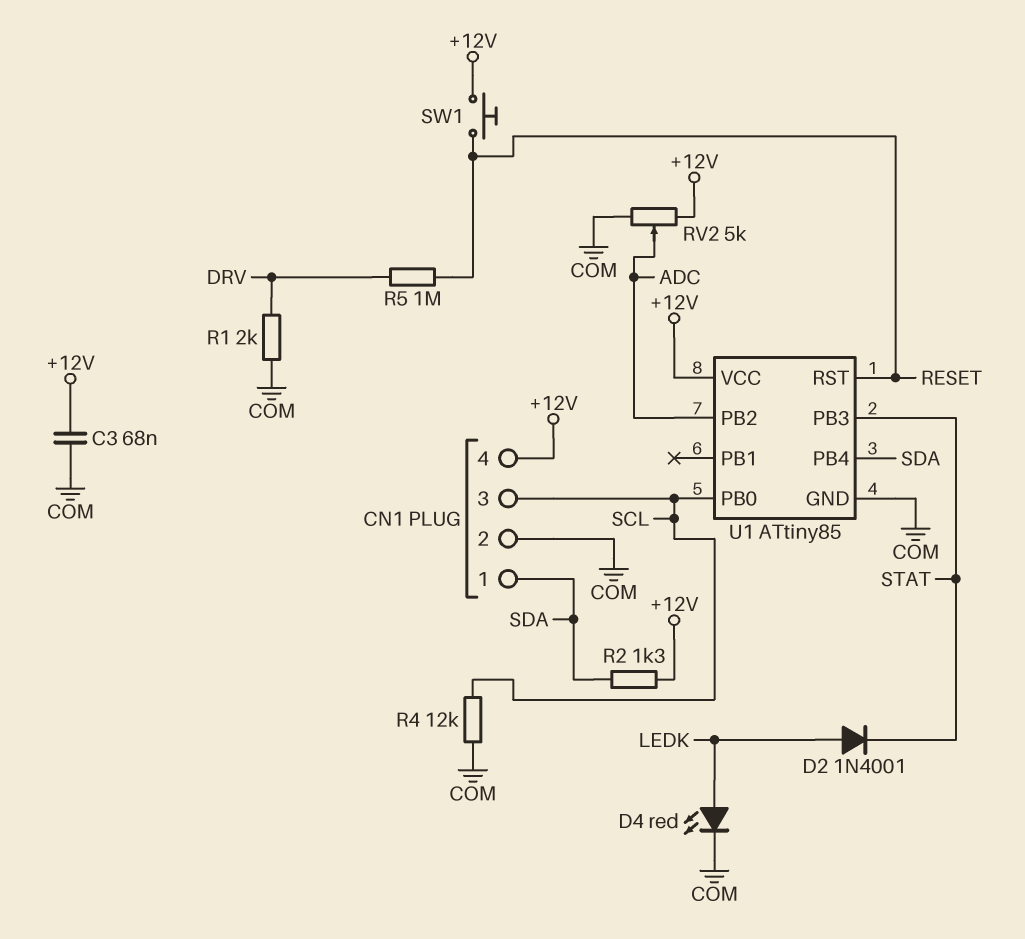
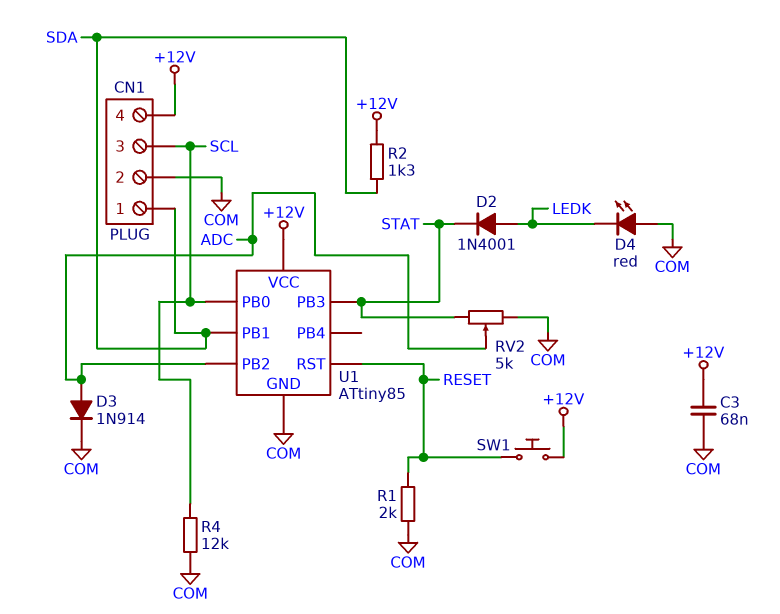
D3: none -> diode 1N914 (A ADC, K COM)
D4: LED red (A LEDK, K COM) -> LED red (A COM, K LEDK)
R1: 2k (COM, DRV) -> 2k (COM, RESET)
R5: 1M (DRV, RESET) -> none
RV2: 5k (+12V, COM, wiper ADC) -> 5k (COM, STAT, wiper ADC)
U1 pin PB1: none -> SDA
U1 pin PB4: SDA -> none

